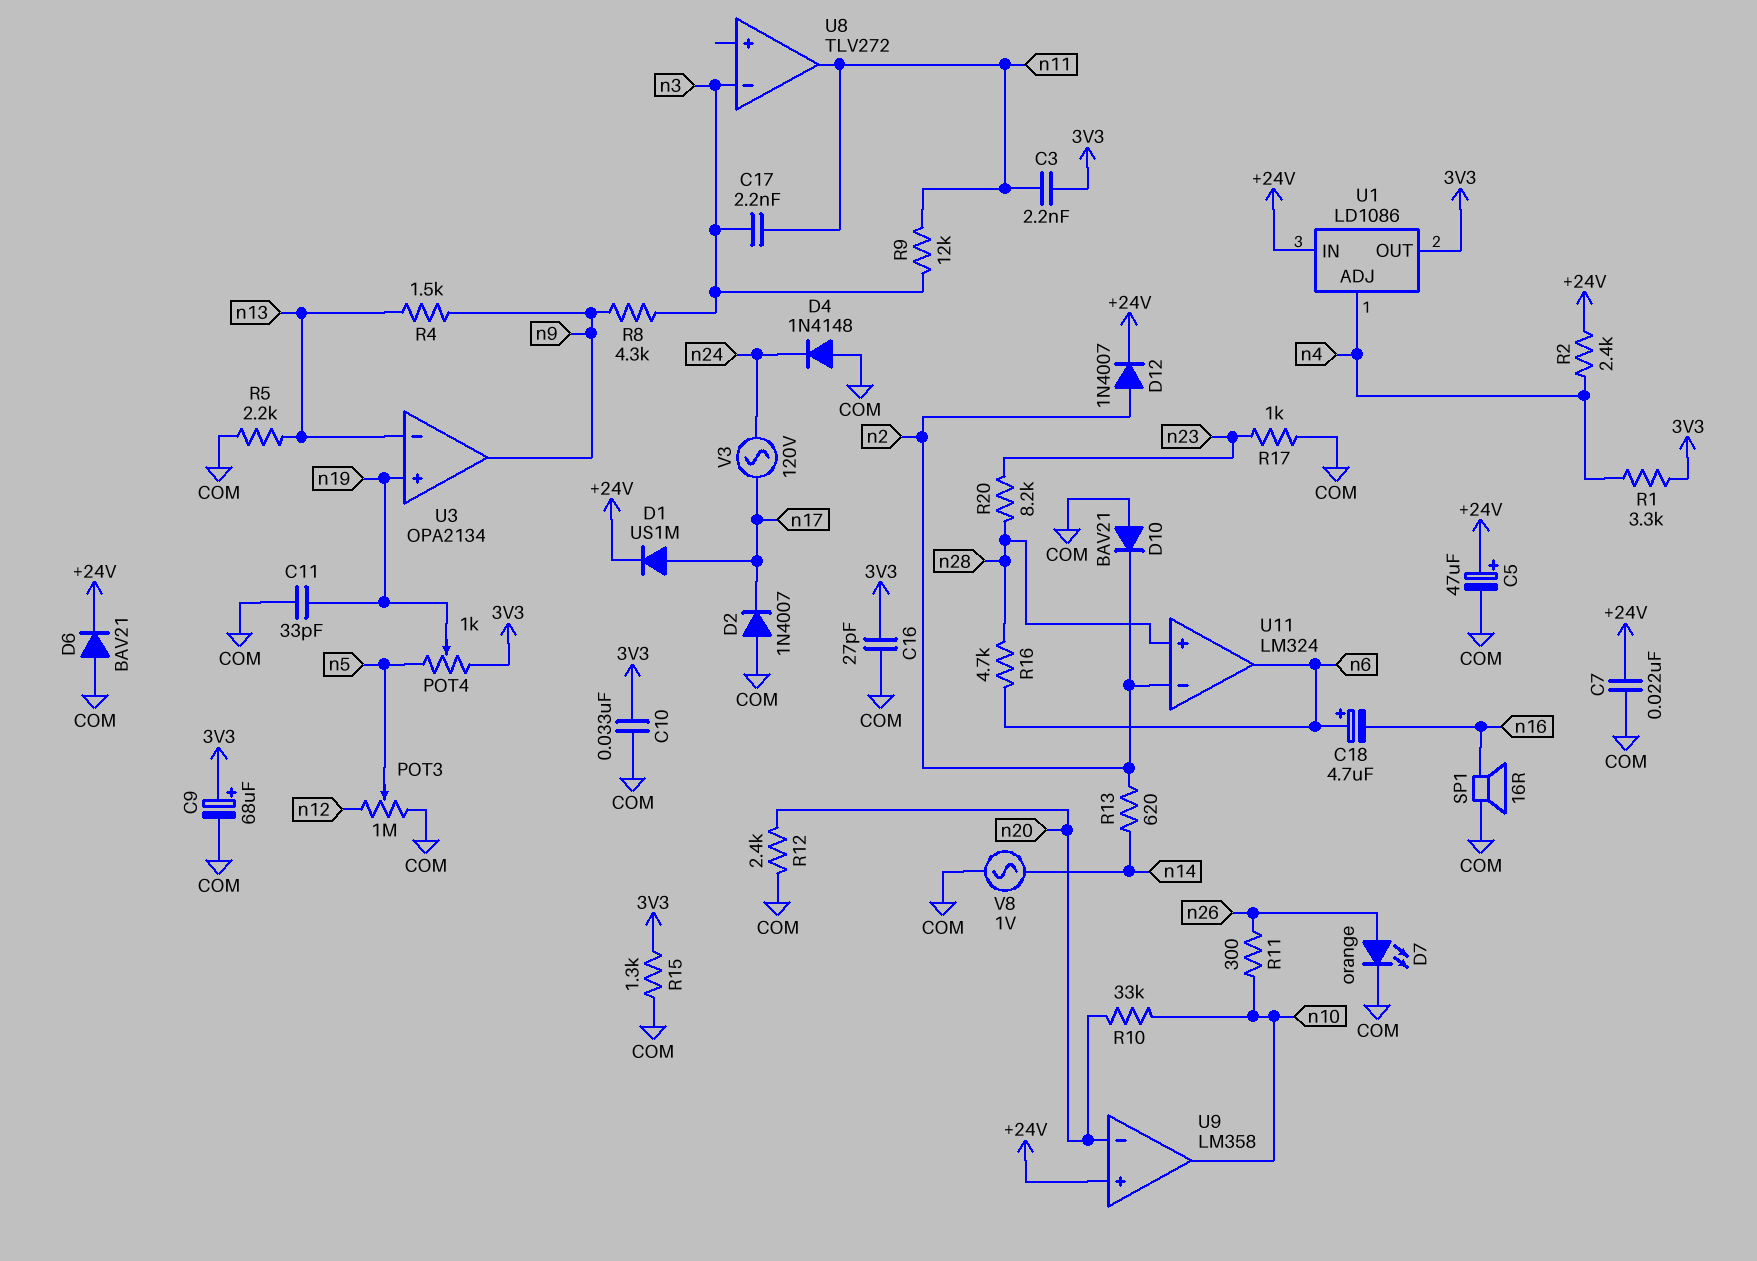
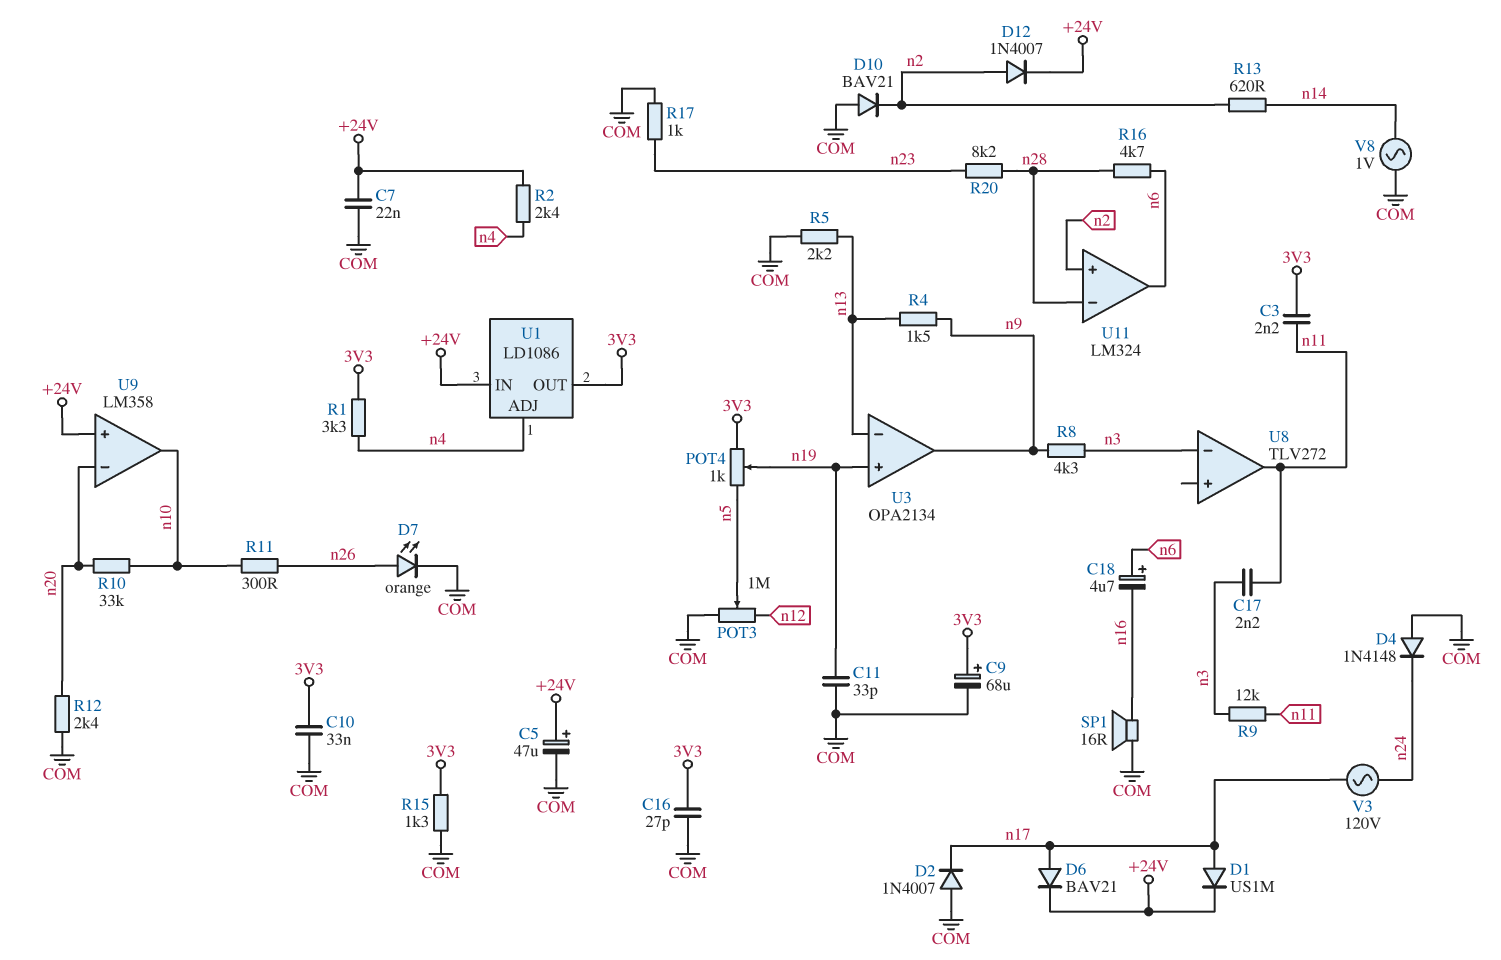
D6: diode BAV21 (A COM, K +24V) -> diode BAV21 (A n17, K +24V)
U11 pin in+: n28 -> n2
U11 pin in-: n2 -> n28

